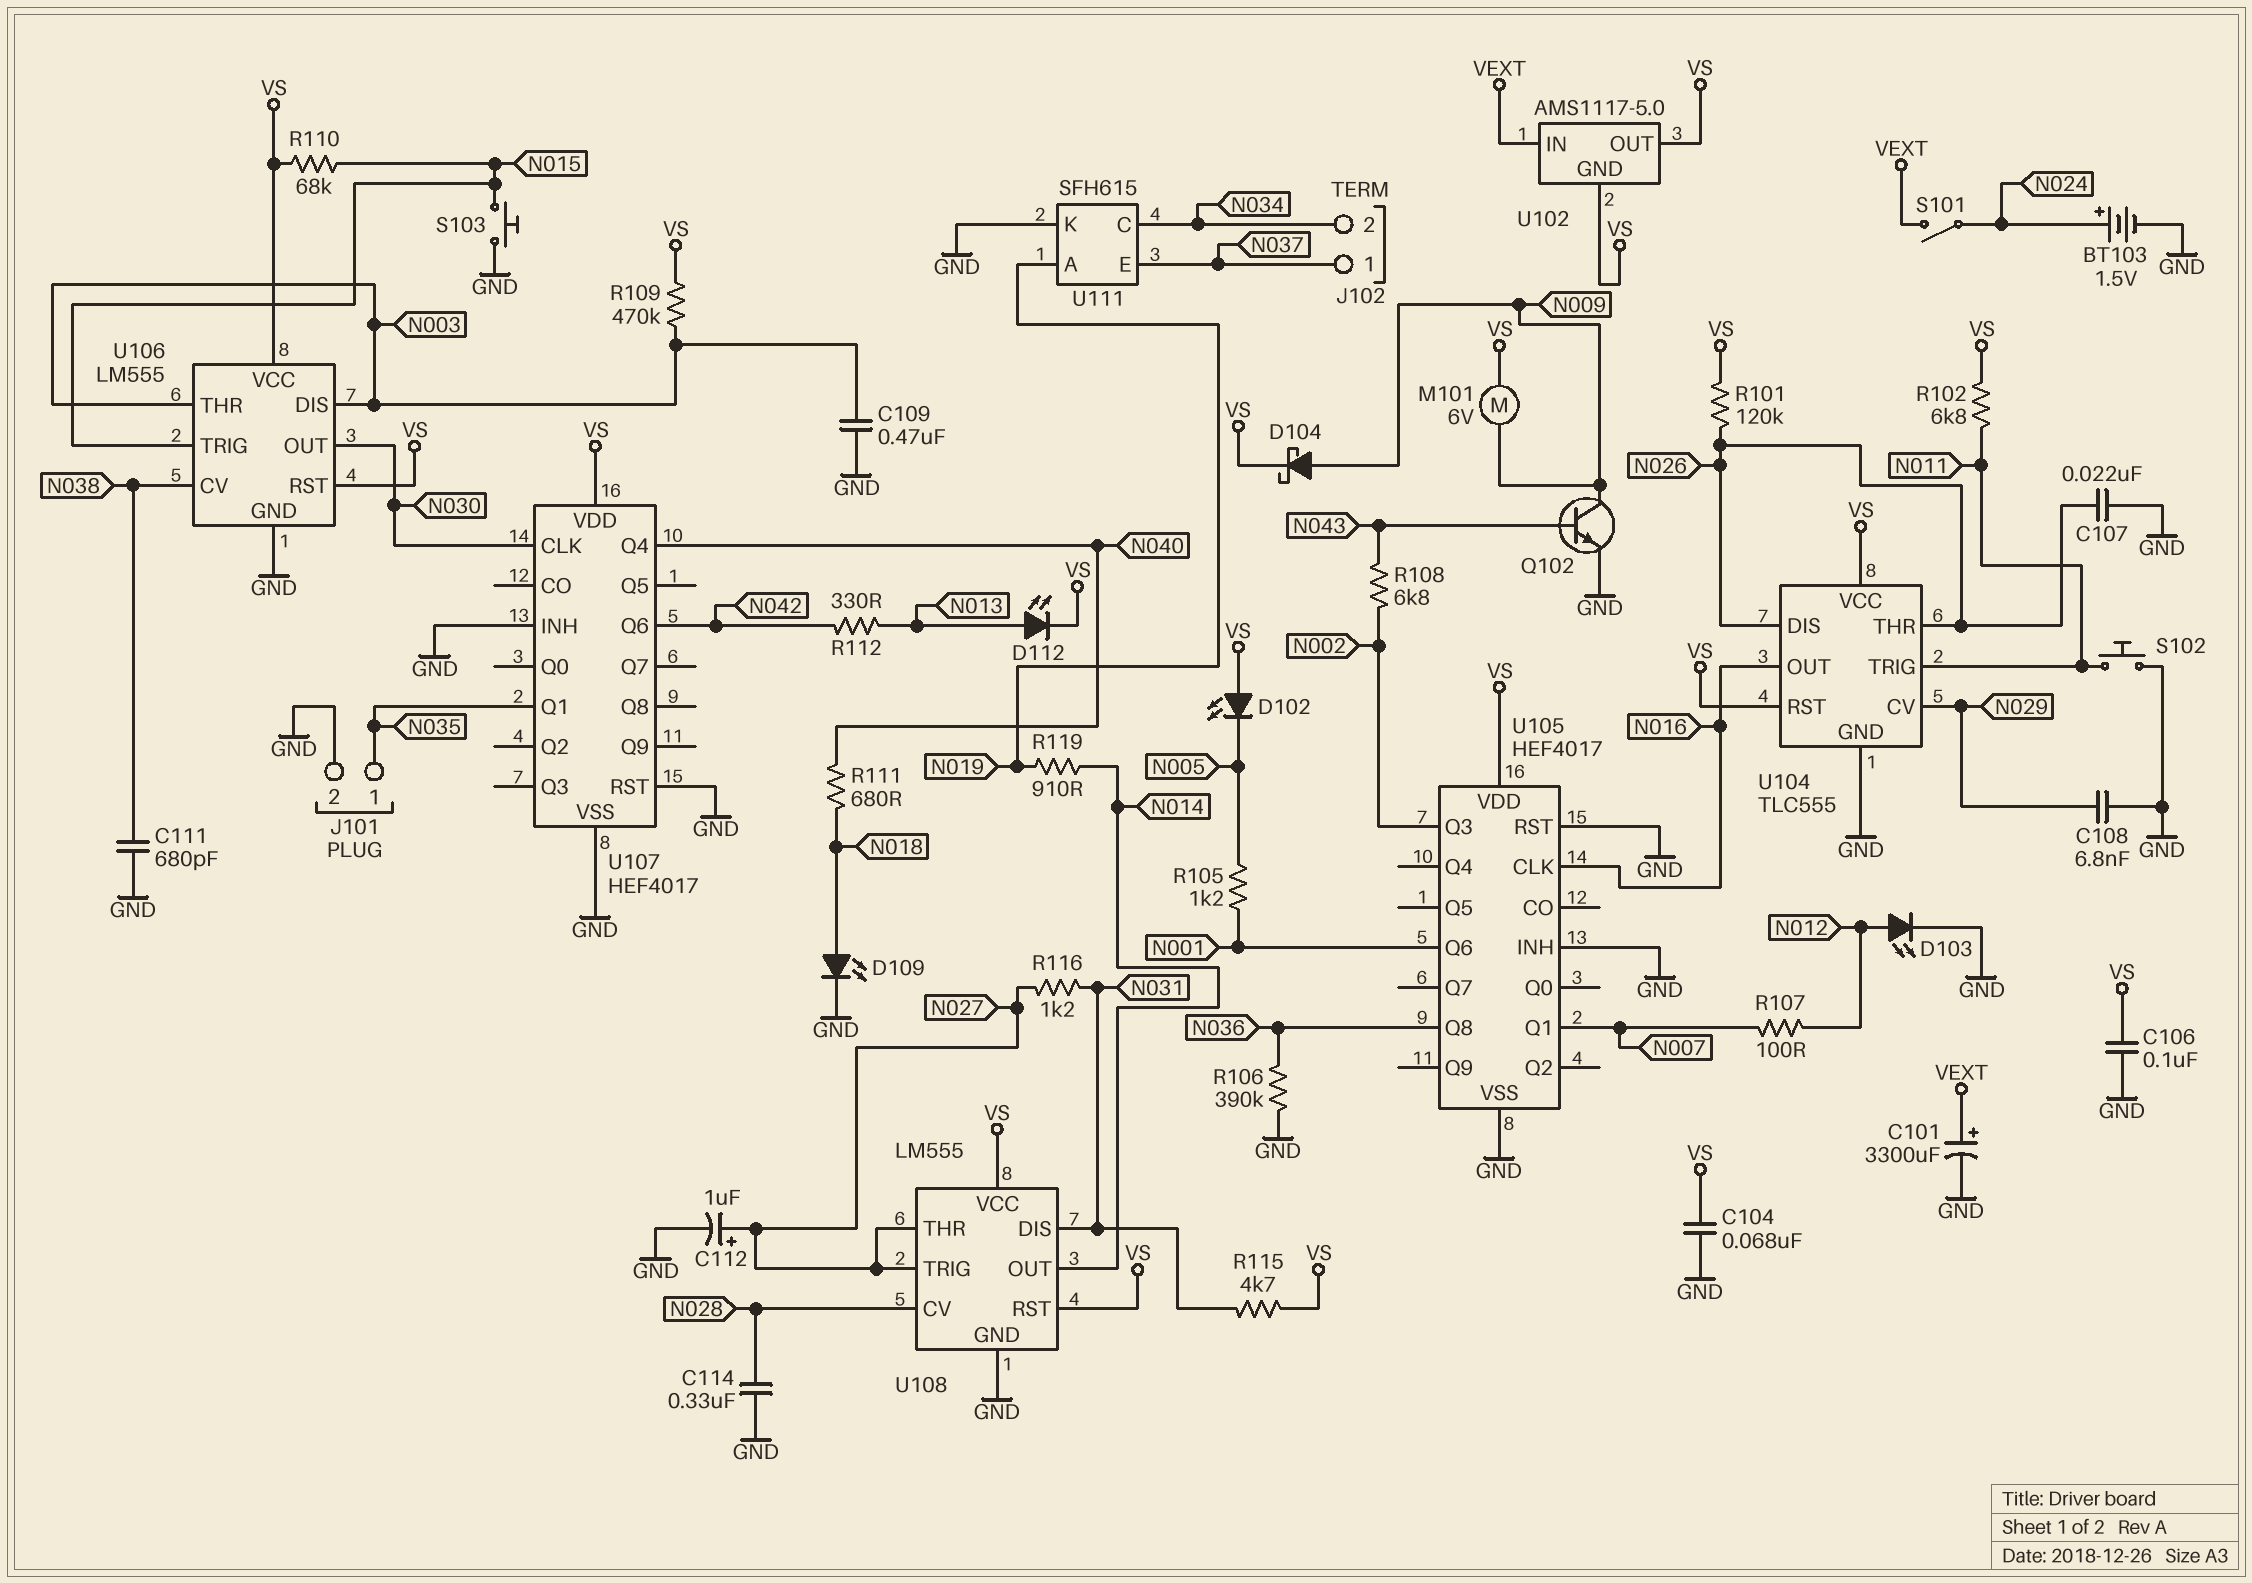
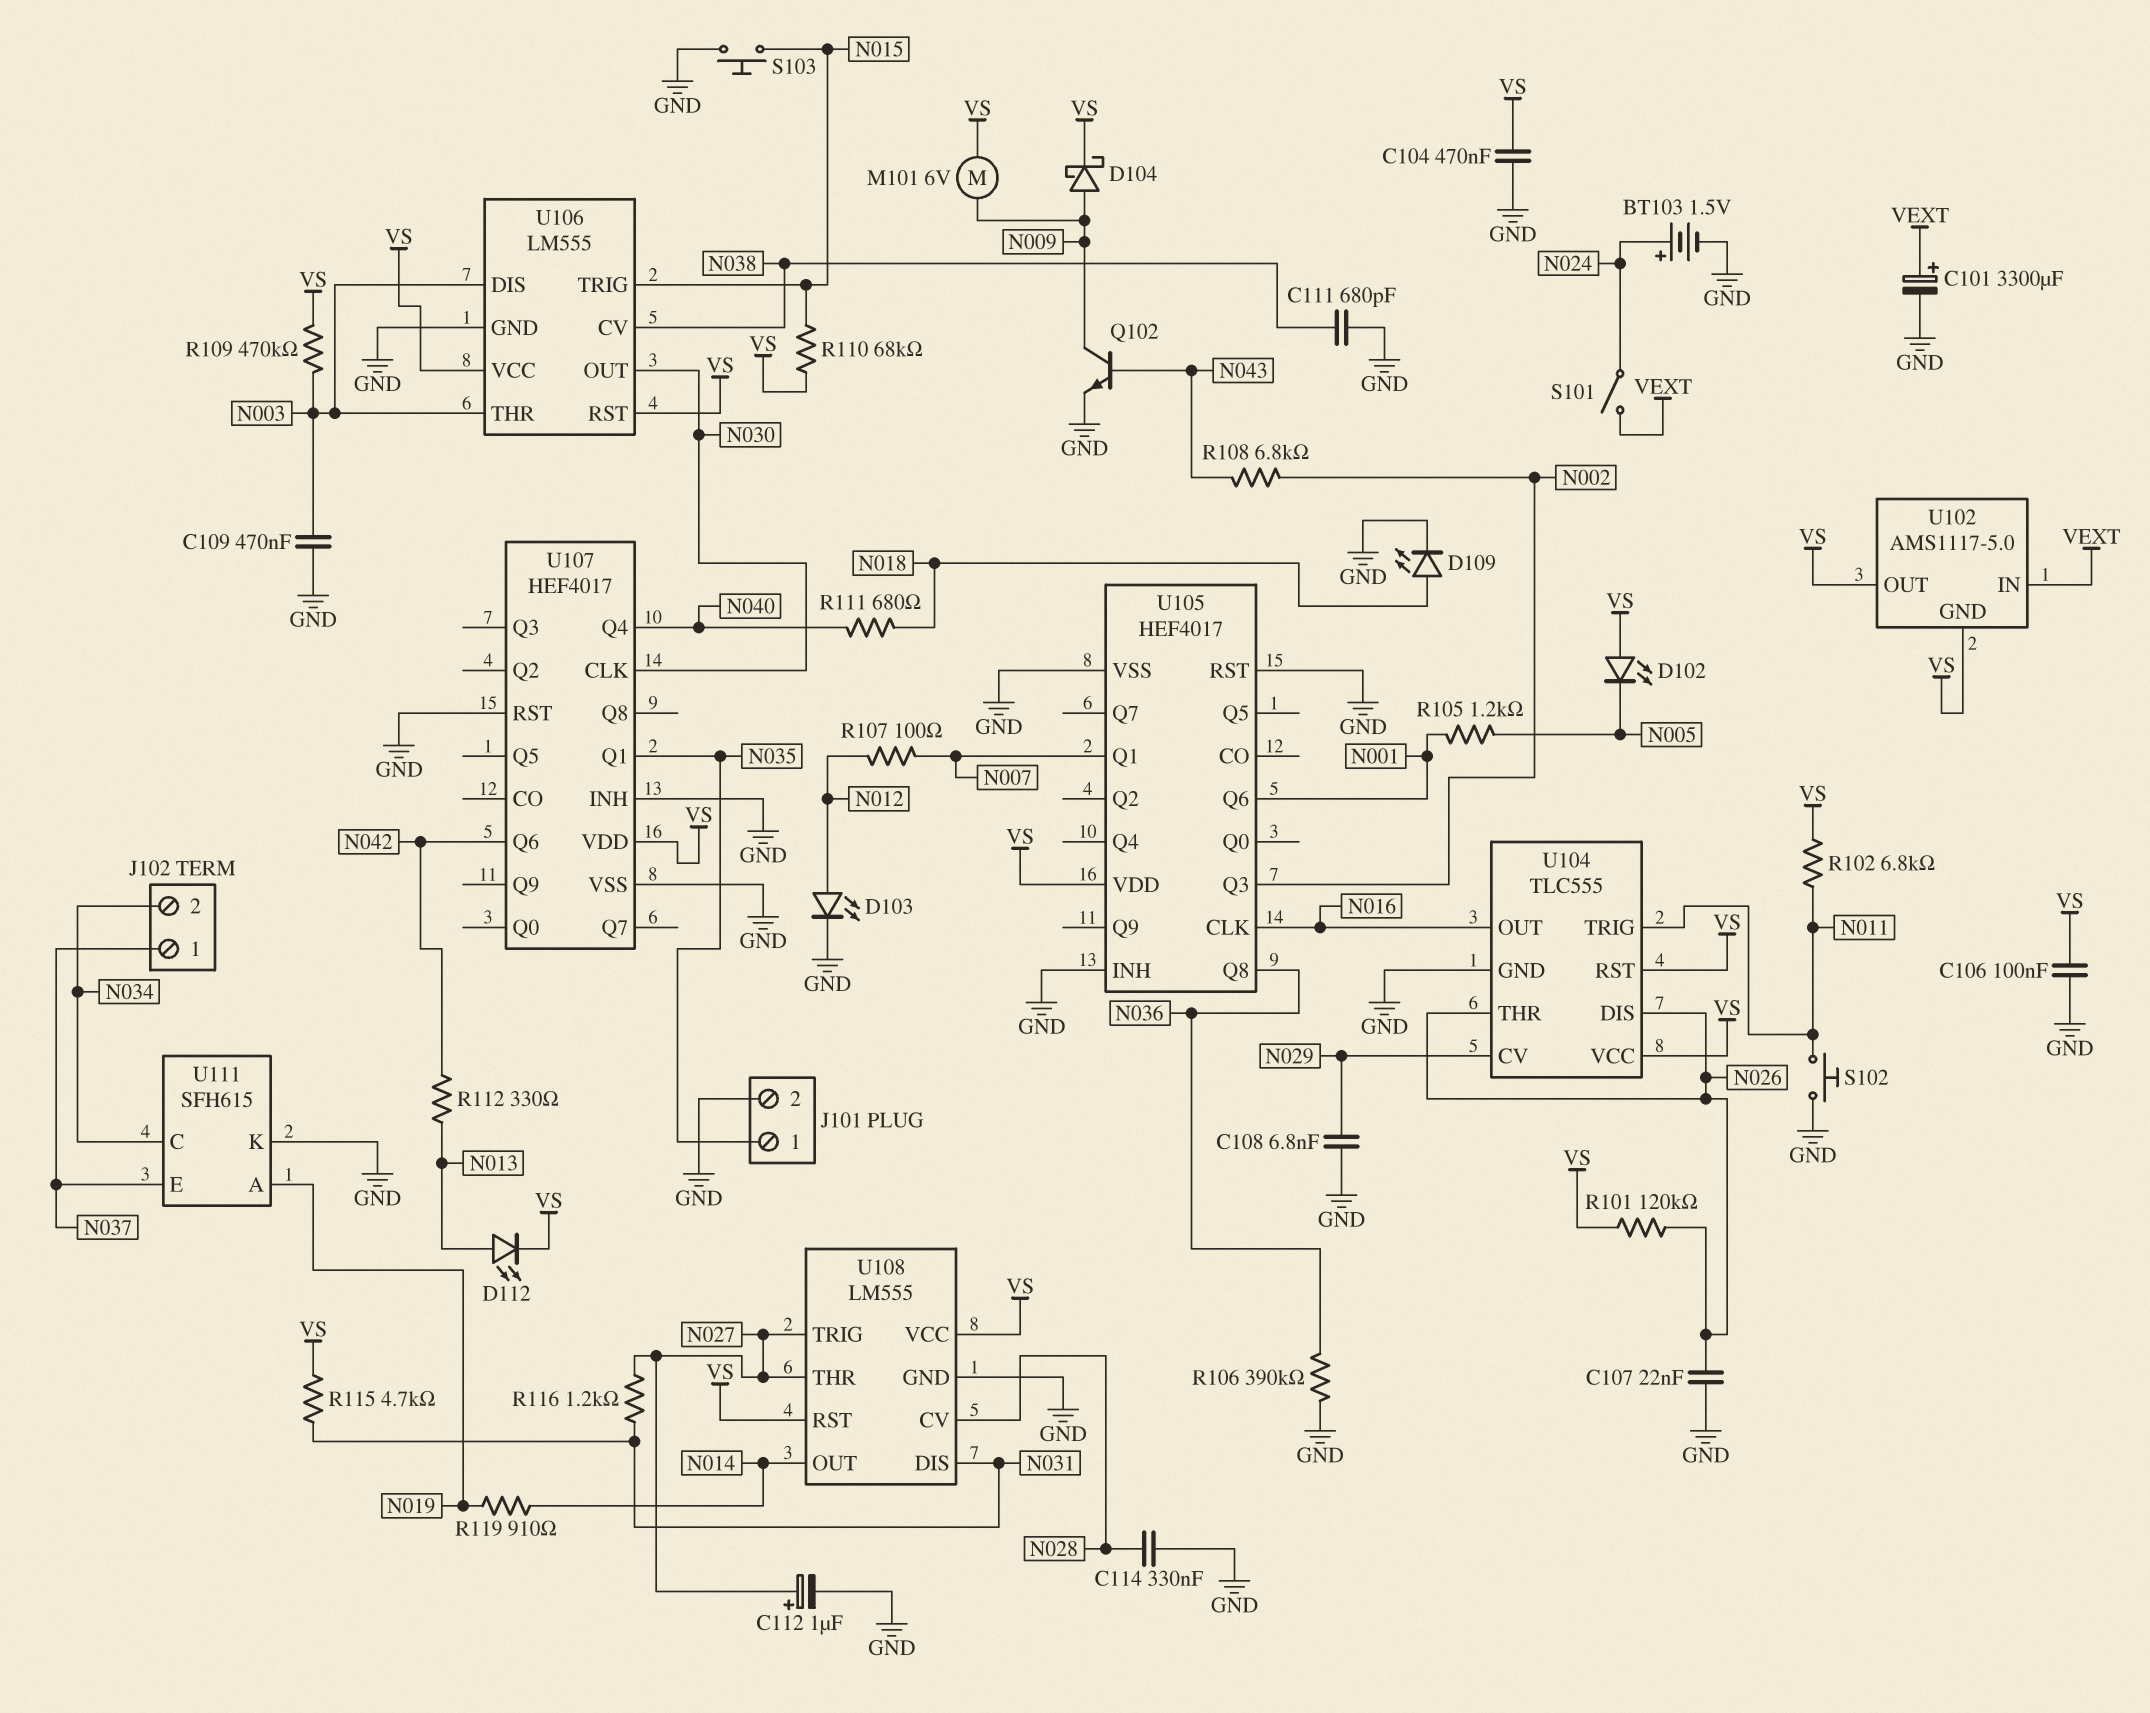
C104: 68nF (GND, VS) -> 470nF (GND, VS)

